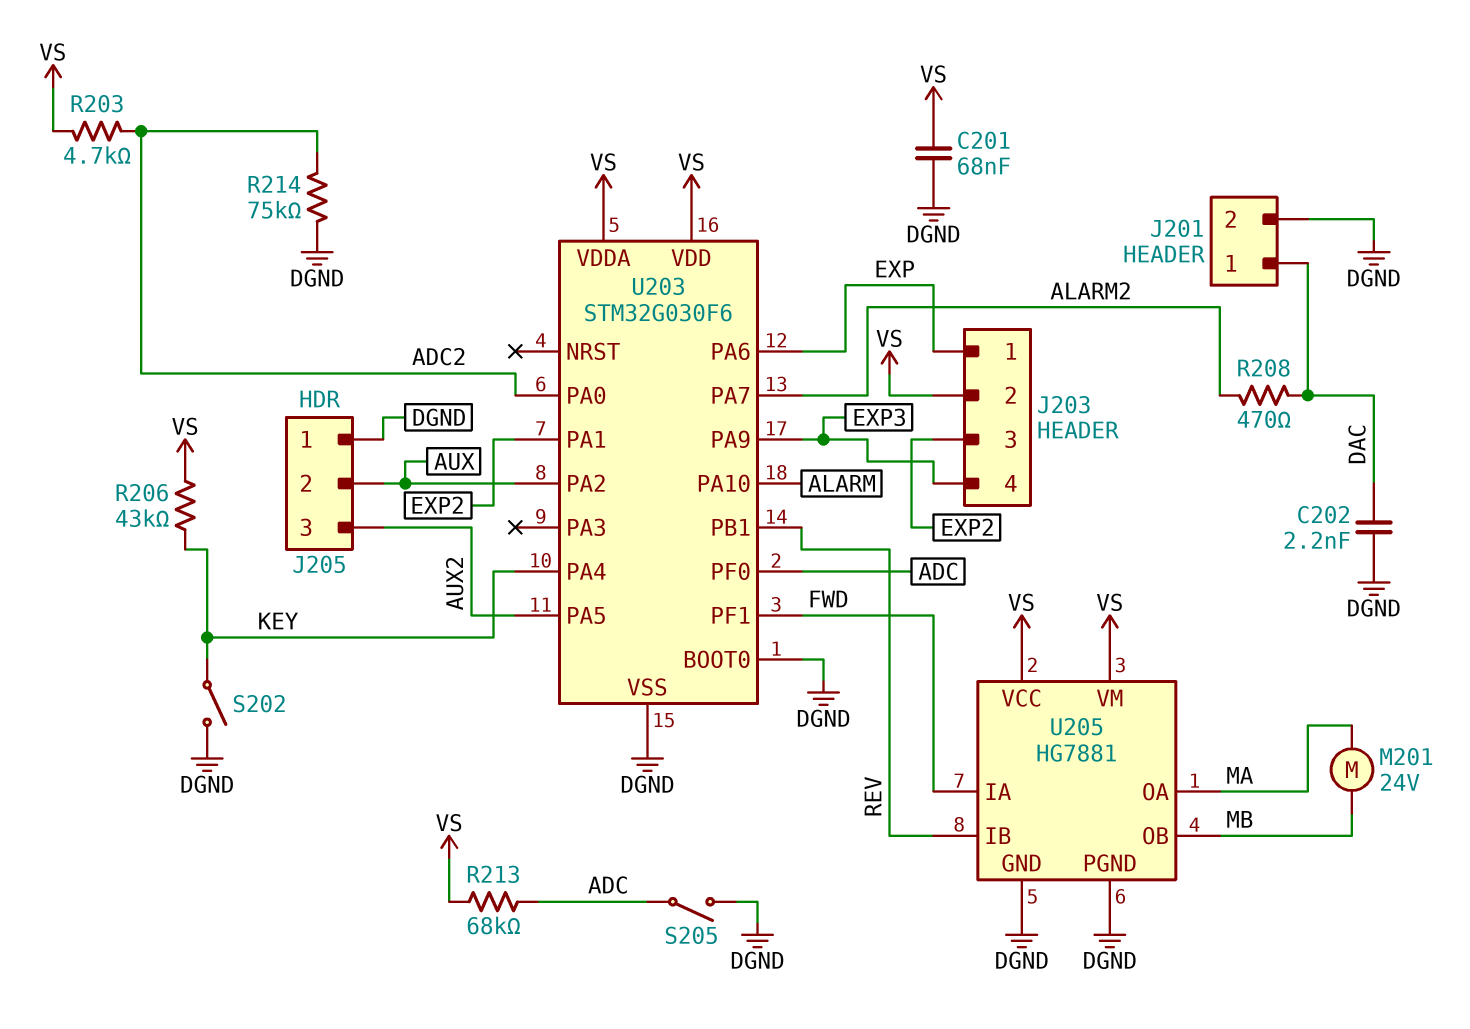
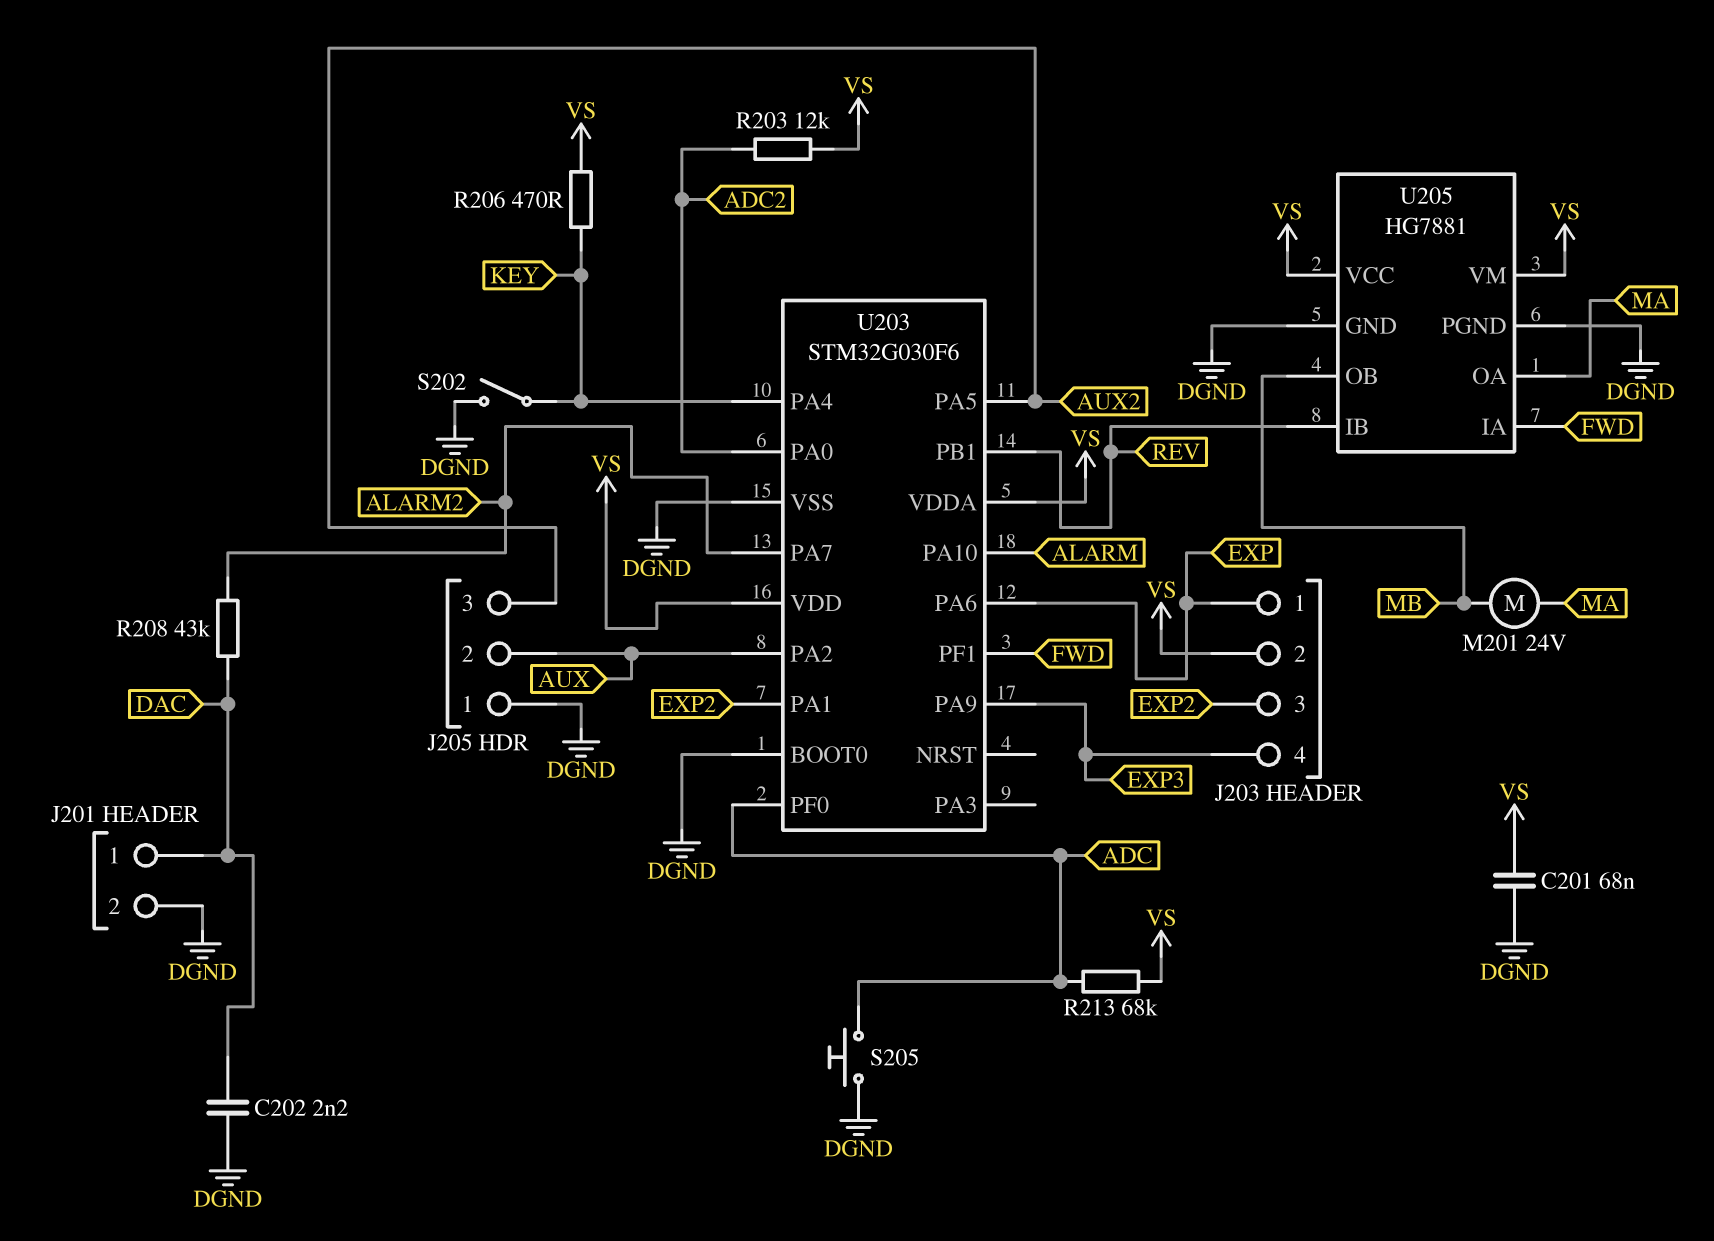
R203: 4.7k (ADC2, VS) -> 12k (ADC2, VS)
R206: 43k (KEY, VS) -> 470 (KEY, VS)
R208: 470 (ALARM2, DAC) -> 43k (ALARM2, DAC)
R214: 75k (ADC2, DGND) -> none
S205: switch (ADC, DGND) -> button (ADC, DGND)

